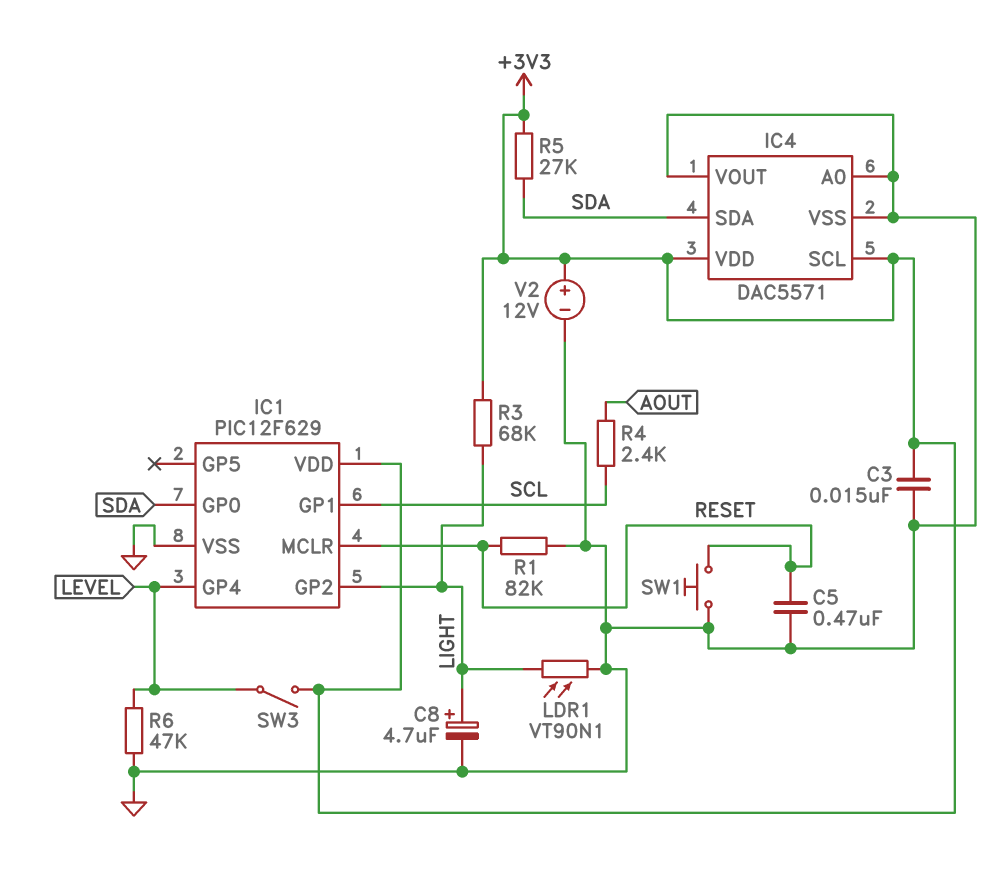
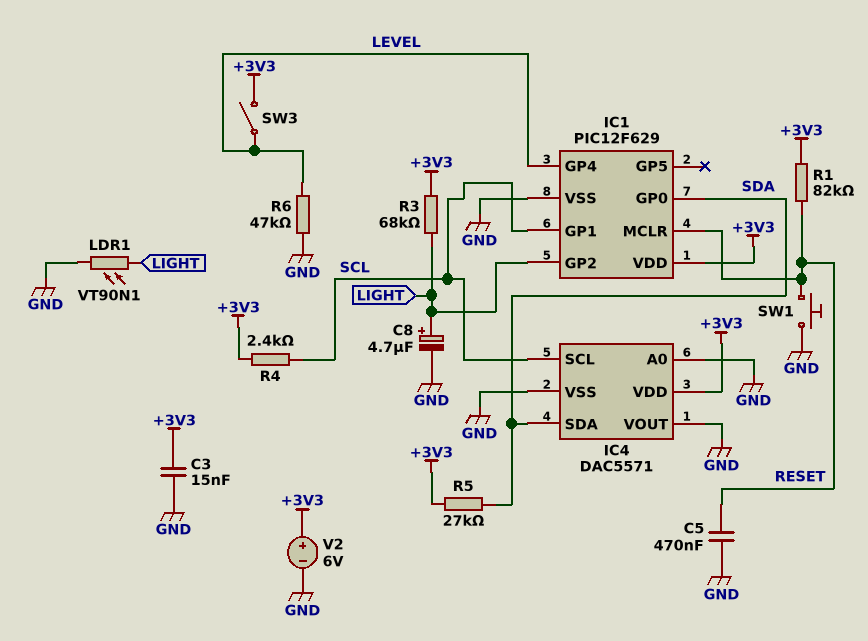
IC4 pin SCL: +3V3 -> SCL
R1: 82k (GND, RESET) -> 82k (+3V3, RESET)
R4: 2.4k (AOUT, SCL) -> 2.4k (+3V3, SCL)
V2: 12V (plus +3V3, minus GND) -> 6V (plus +3V3, minus GND)

